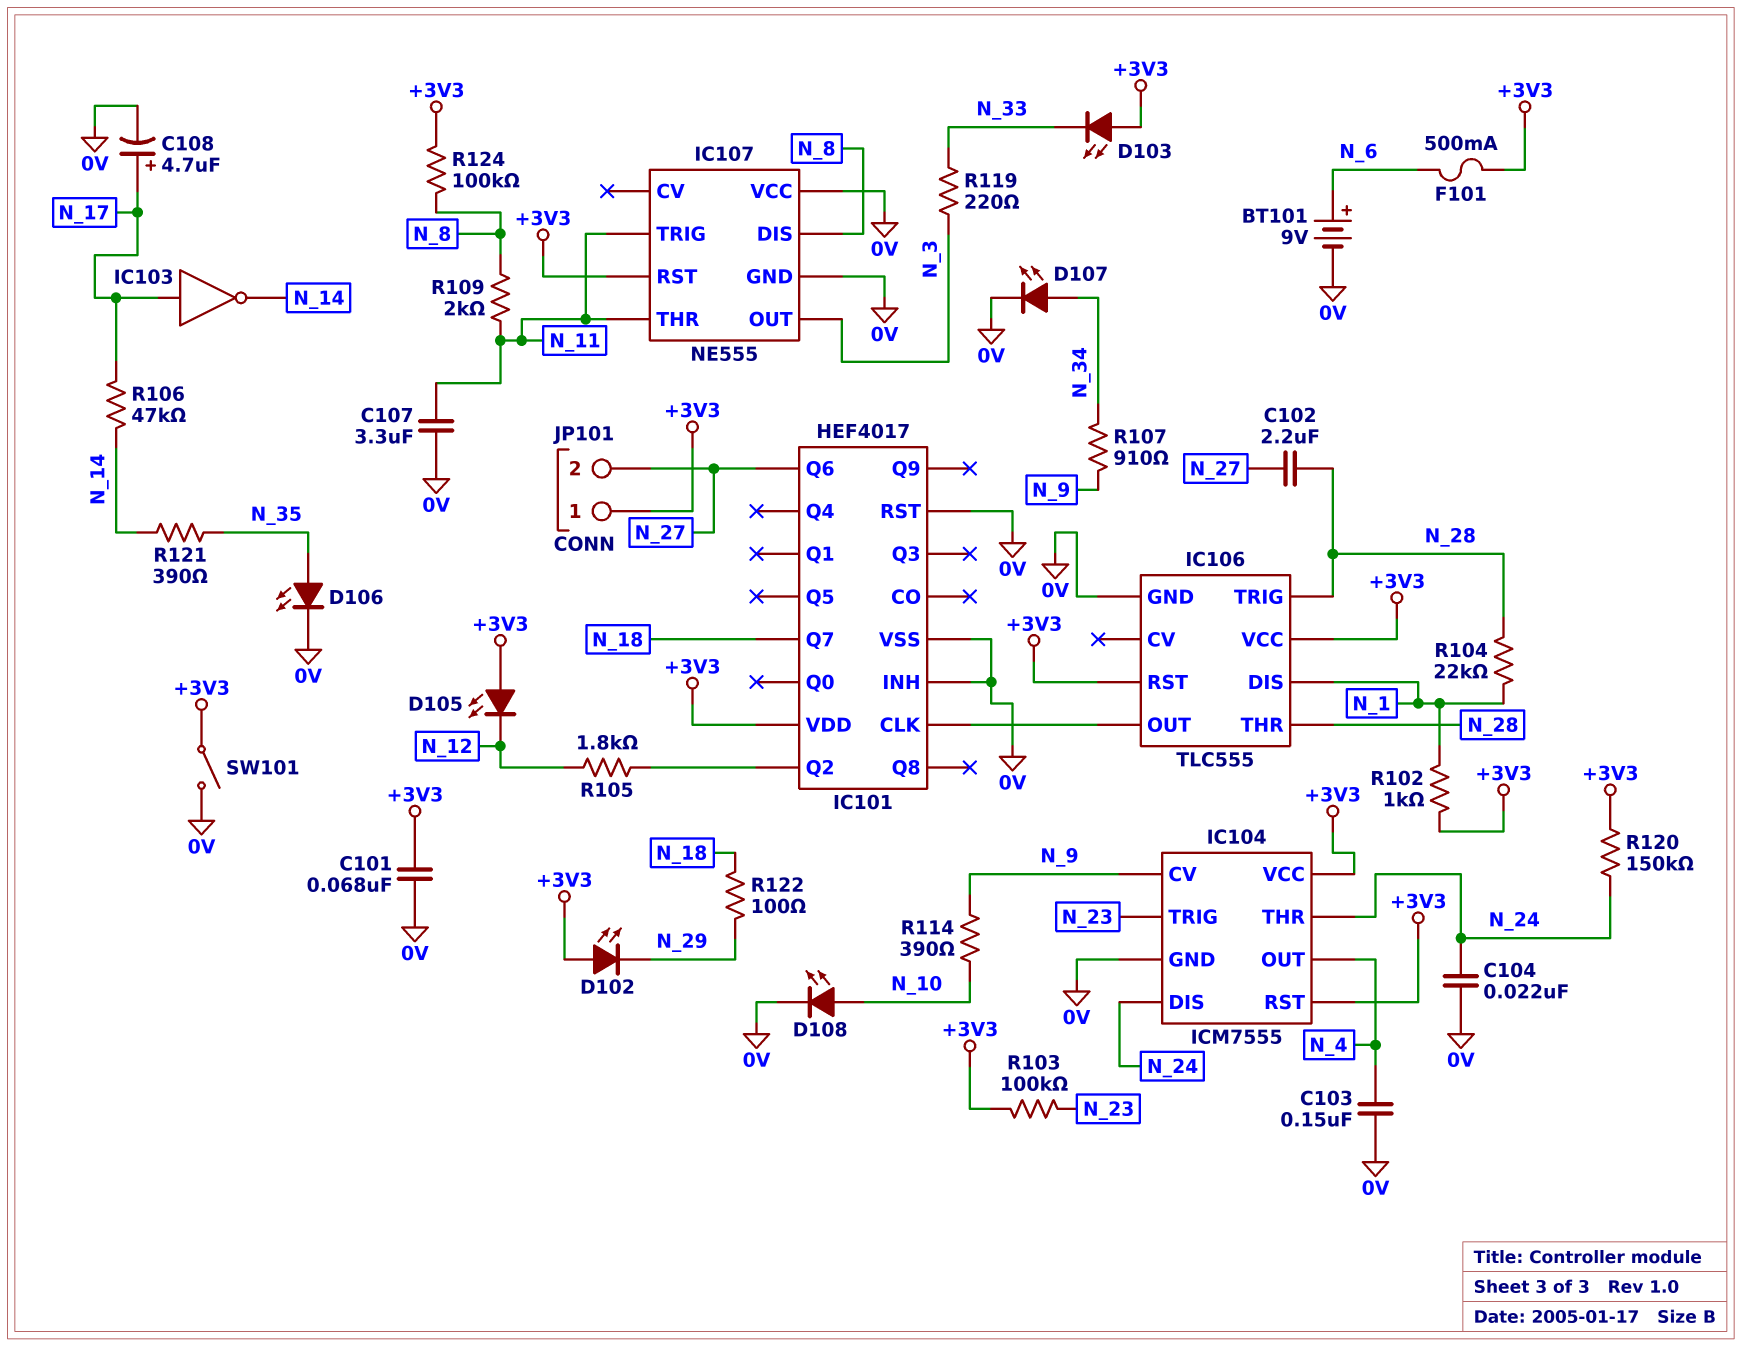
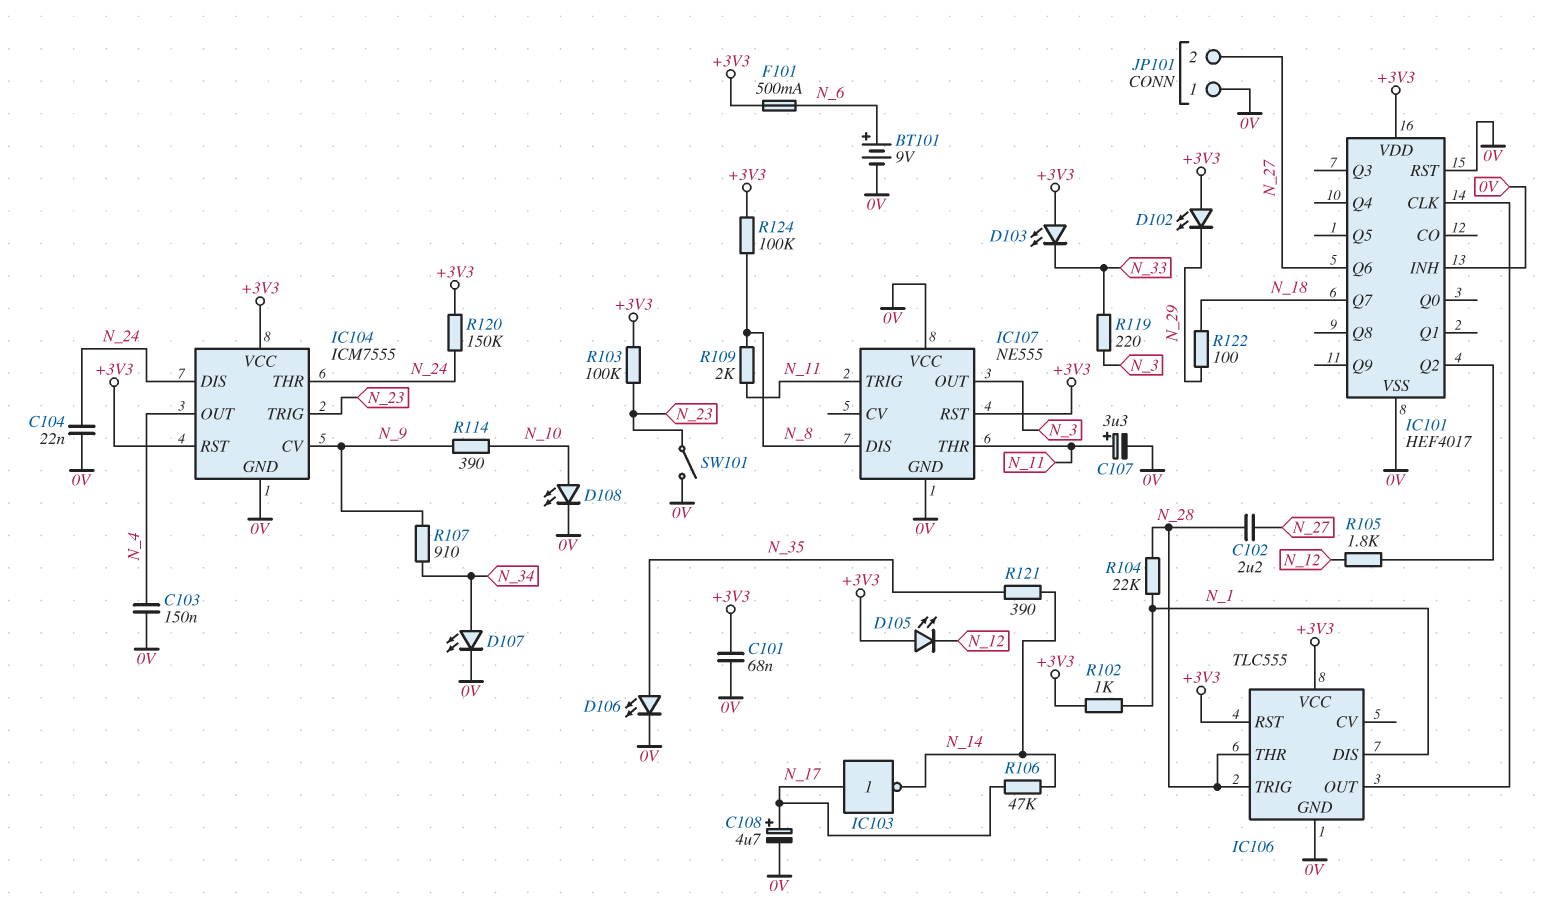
C107: 3.3uF (0V, N_11) -> 3.3uF (plus N_11, minus 0V)
JP101 pin 1: +3V3 -> 0V
SW101: switch (+3V3, 0V) -> switch (0V, N_23)

